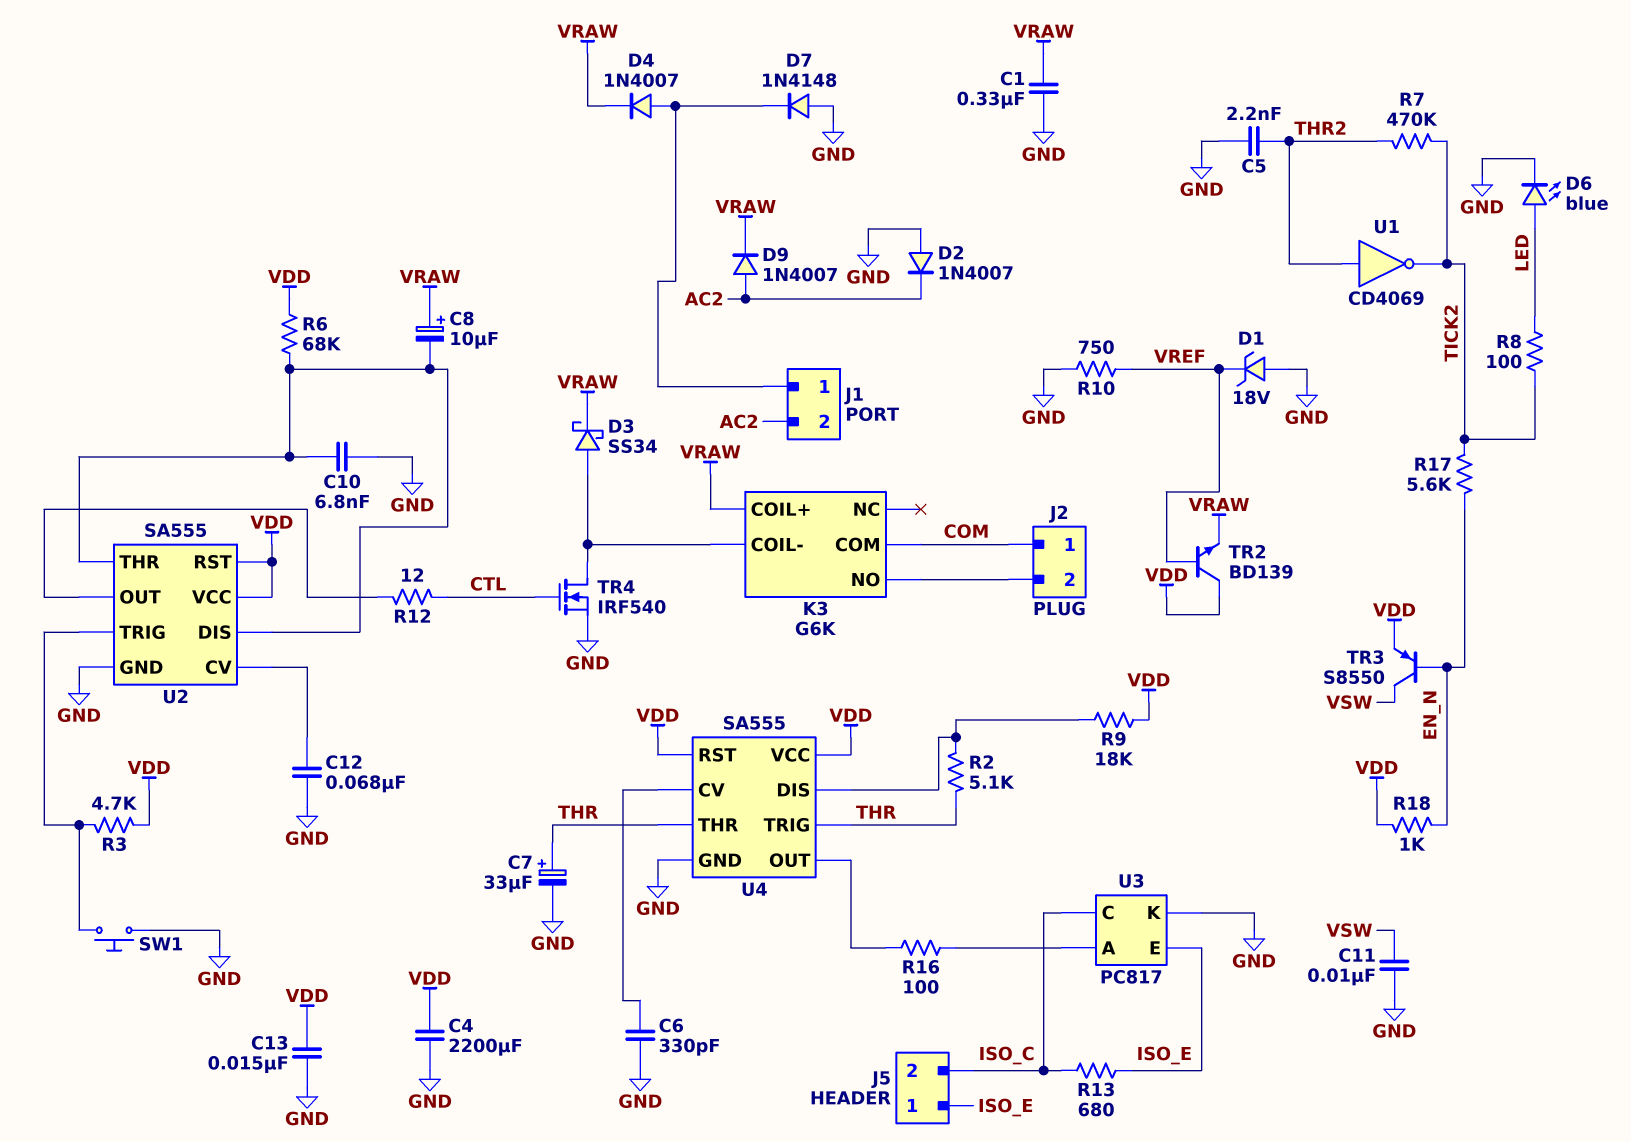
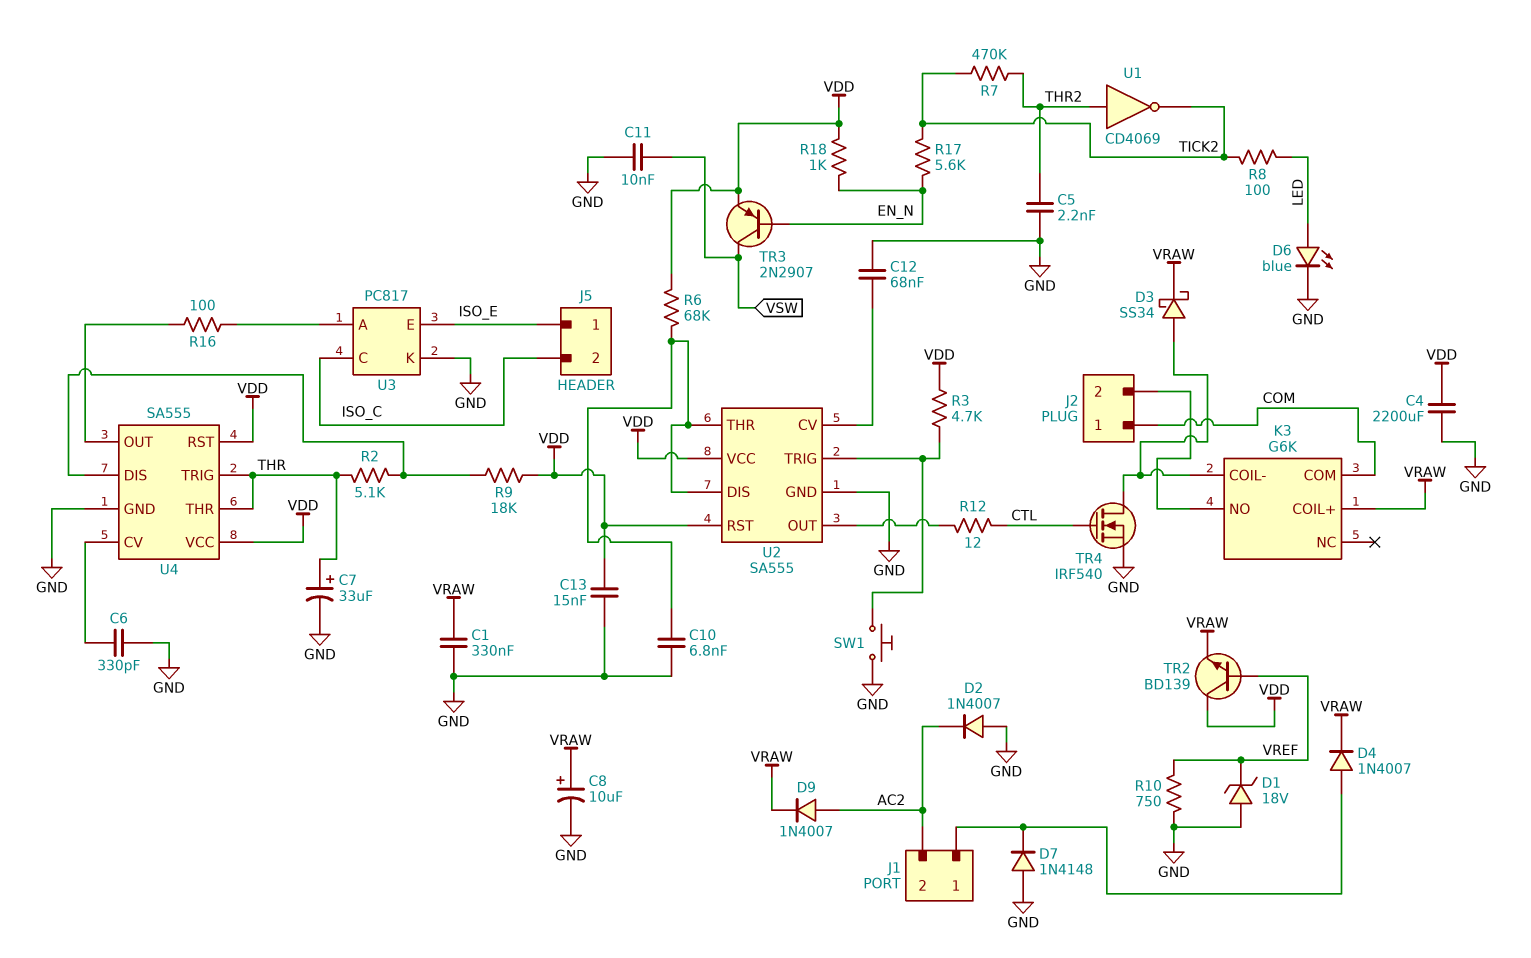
C8: 10uF (plus VRAW, minus U2/DIS) -> 10uF (plus VRAW, minus GND)
R13: 680 (ISO_C, ISO_E) -> none
TR3: PNP S8550 (B EN_N, C VSW, E VDD) -> PNP 2N2907 (B EN_N, C VSW, E VDD)

